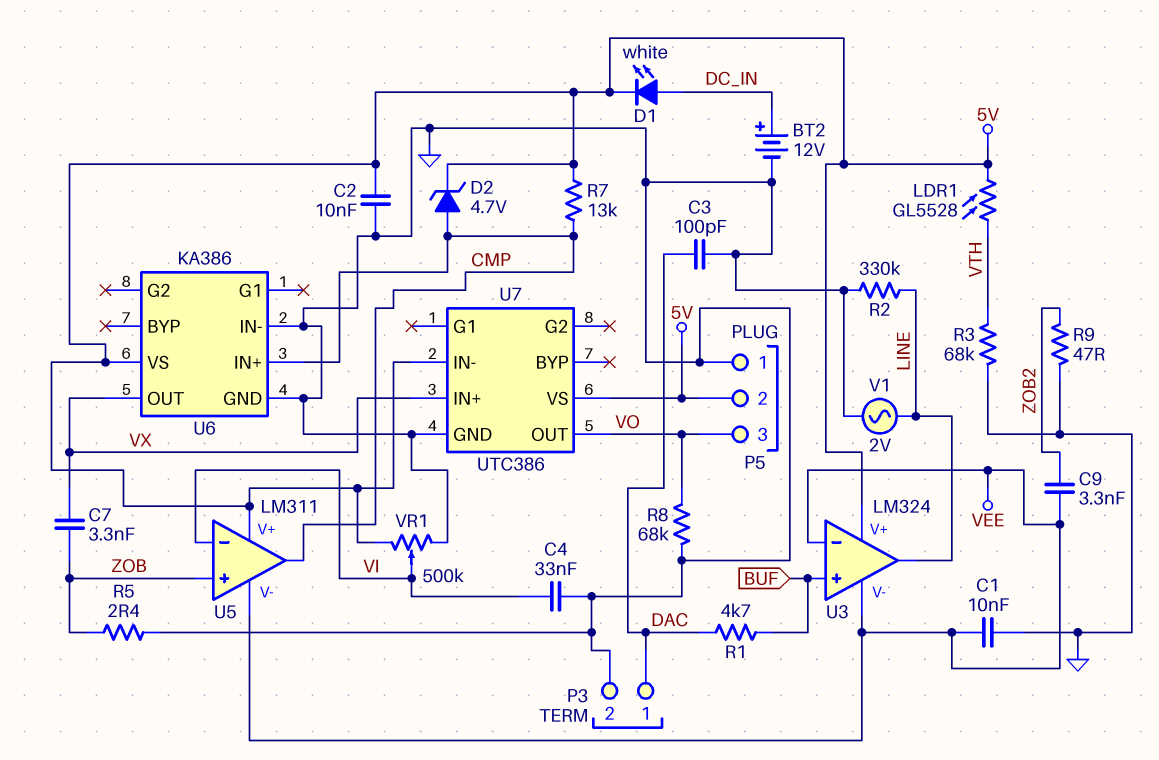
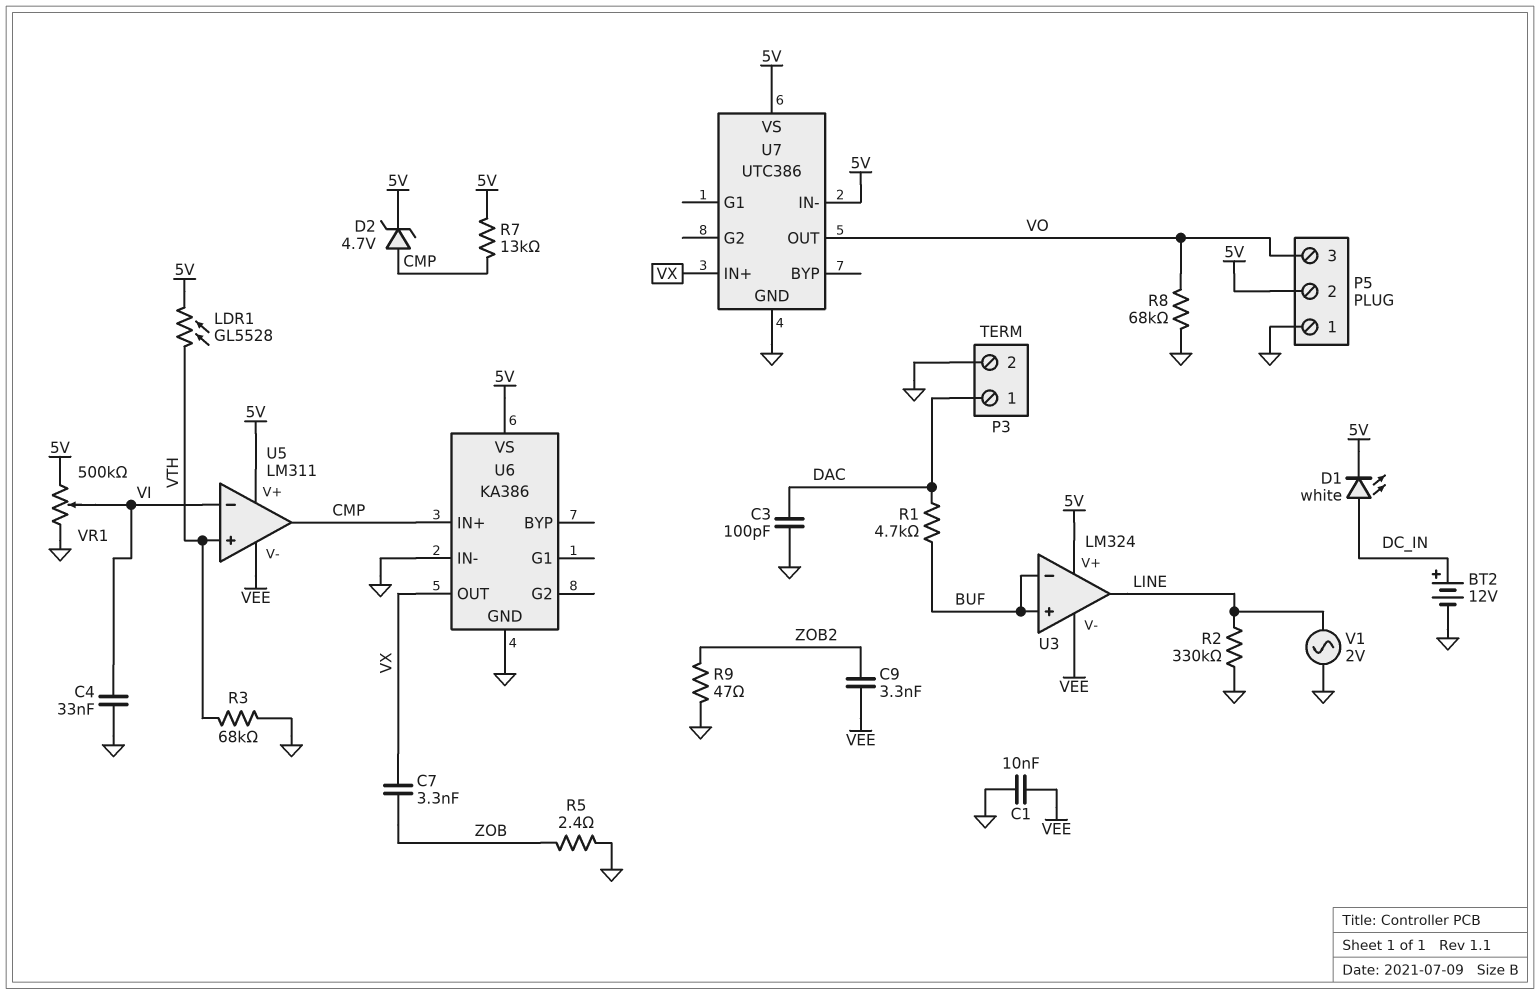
C2: 10nF (5V, GND) -> none
U3 pin in-: VEE -> BUF
U5 pin in+: ZOB -> VTH

